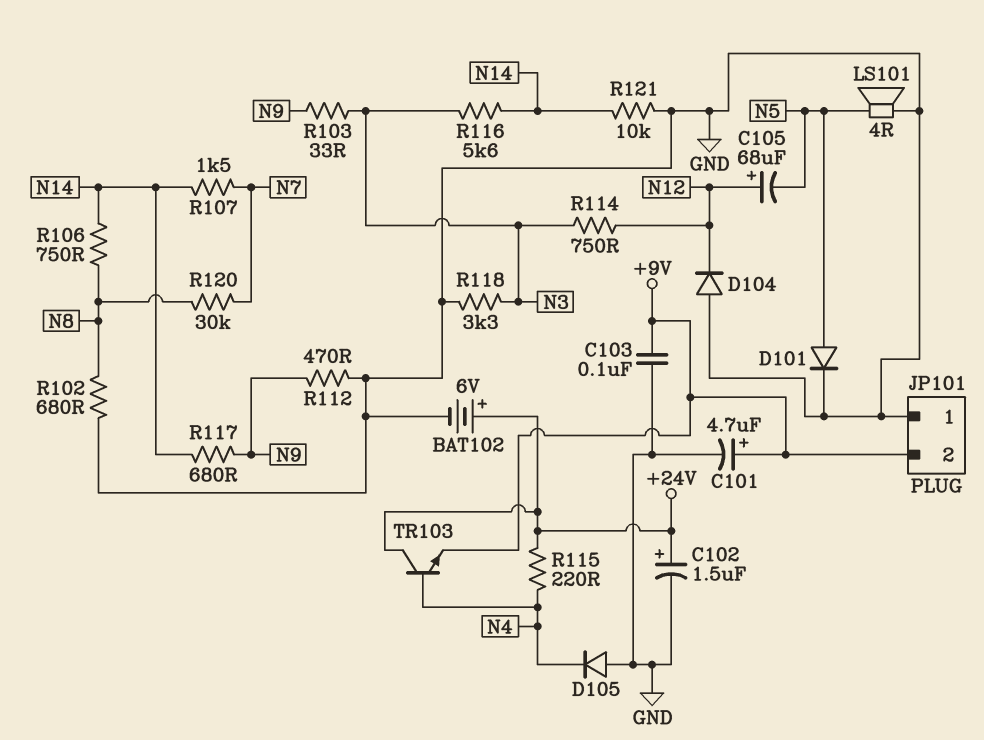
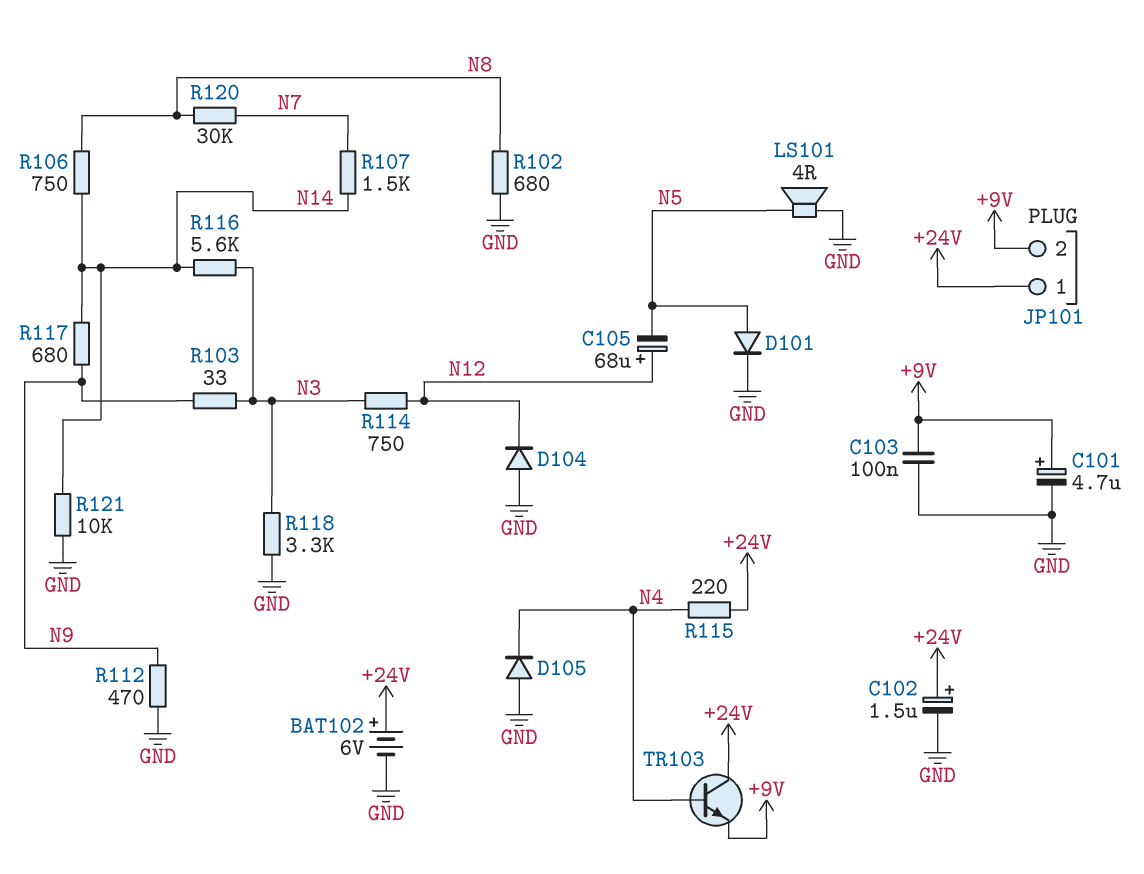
JP101 pin 1: GND -> +24V

